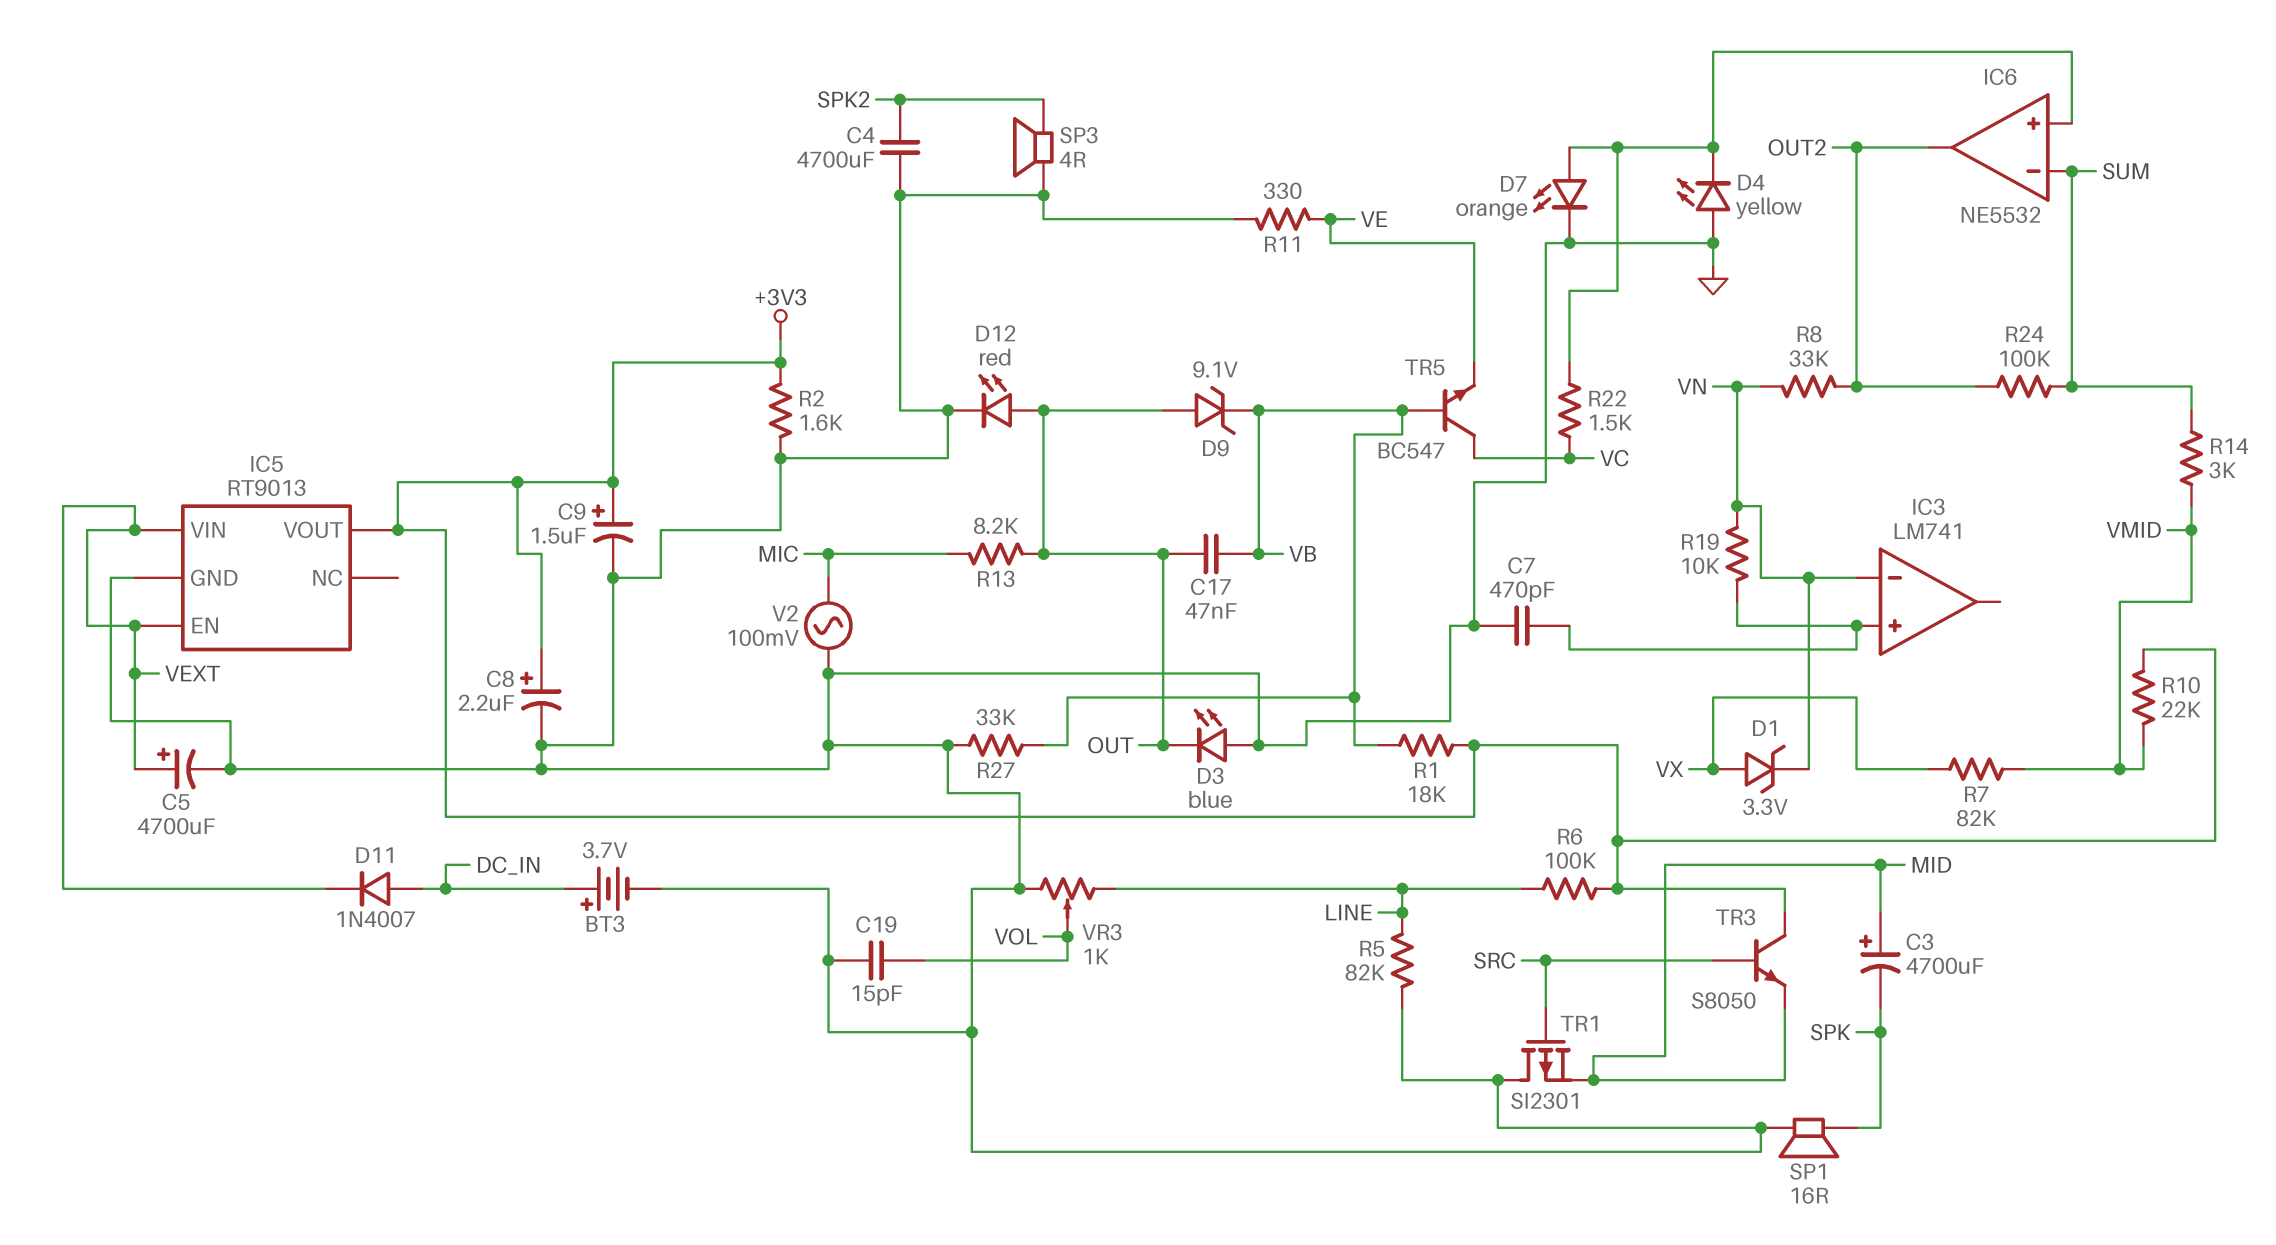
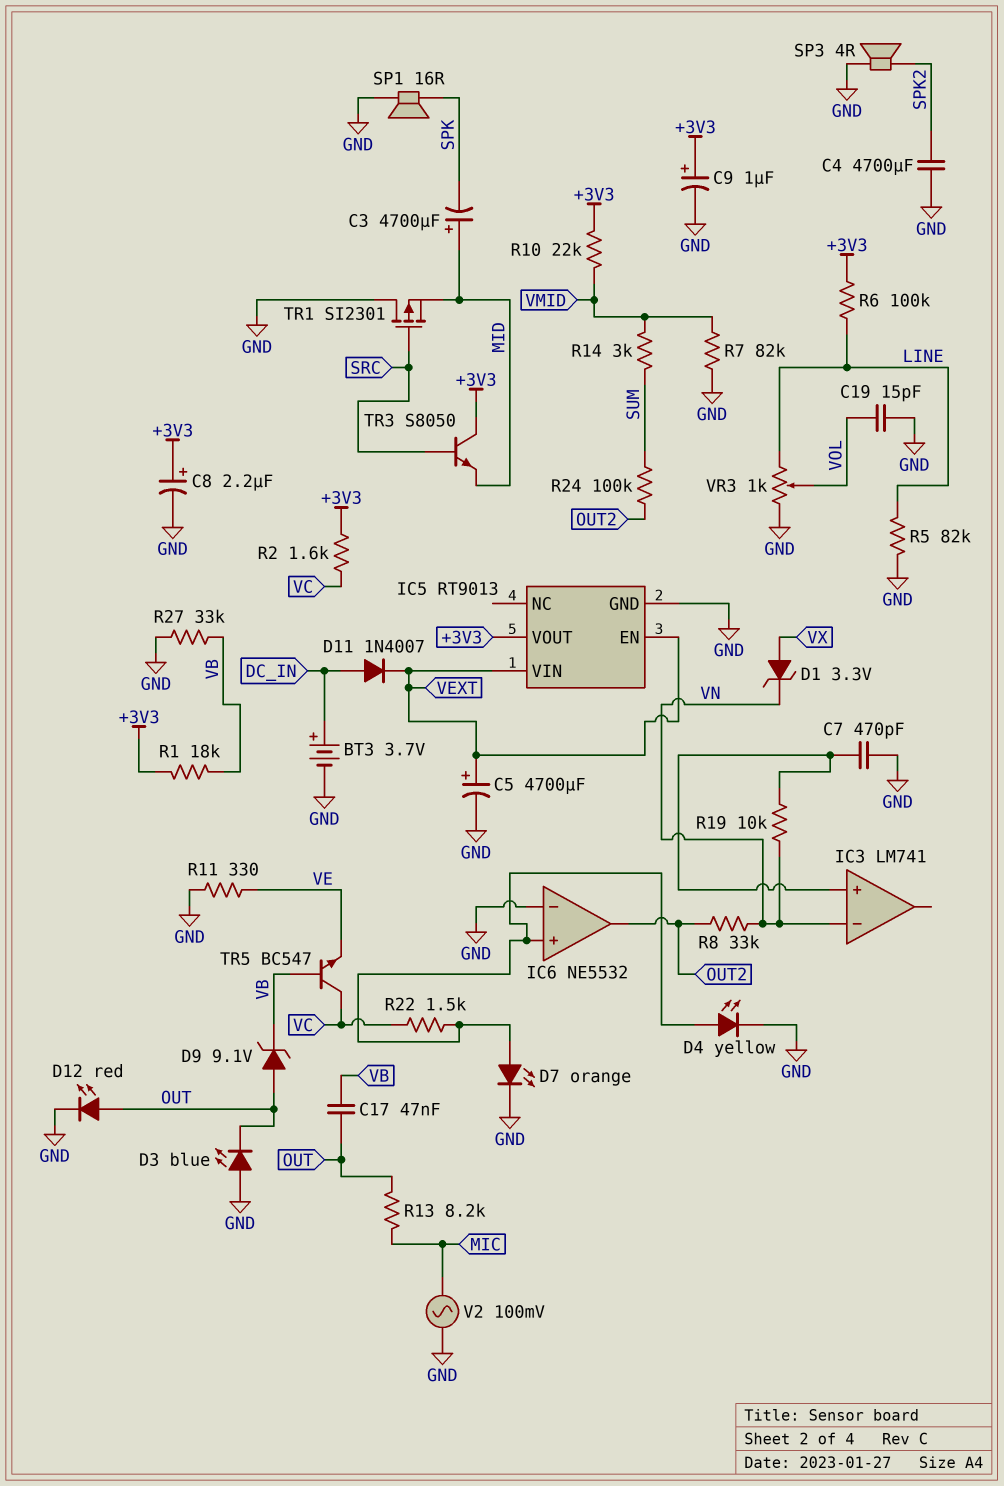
C9: 1.5uF (plus +3V3, minus GND) -> 1uF (plus +3V3, minus GND)
D4: LED yellow (A GND, K IC6/in+) -> LED yellow (A IC6/in+, K GND)
IC6 pin in-: SUM -> GND
R2: 1.6k (+3V3, GND) -> 1.6k (+3V3, VC)
R7: 82k (VMID, VX) -> 82k (GND, VMID)

